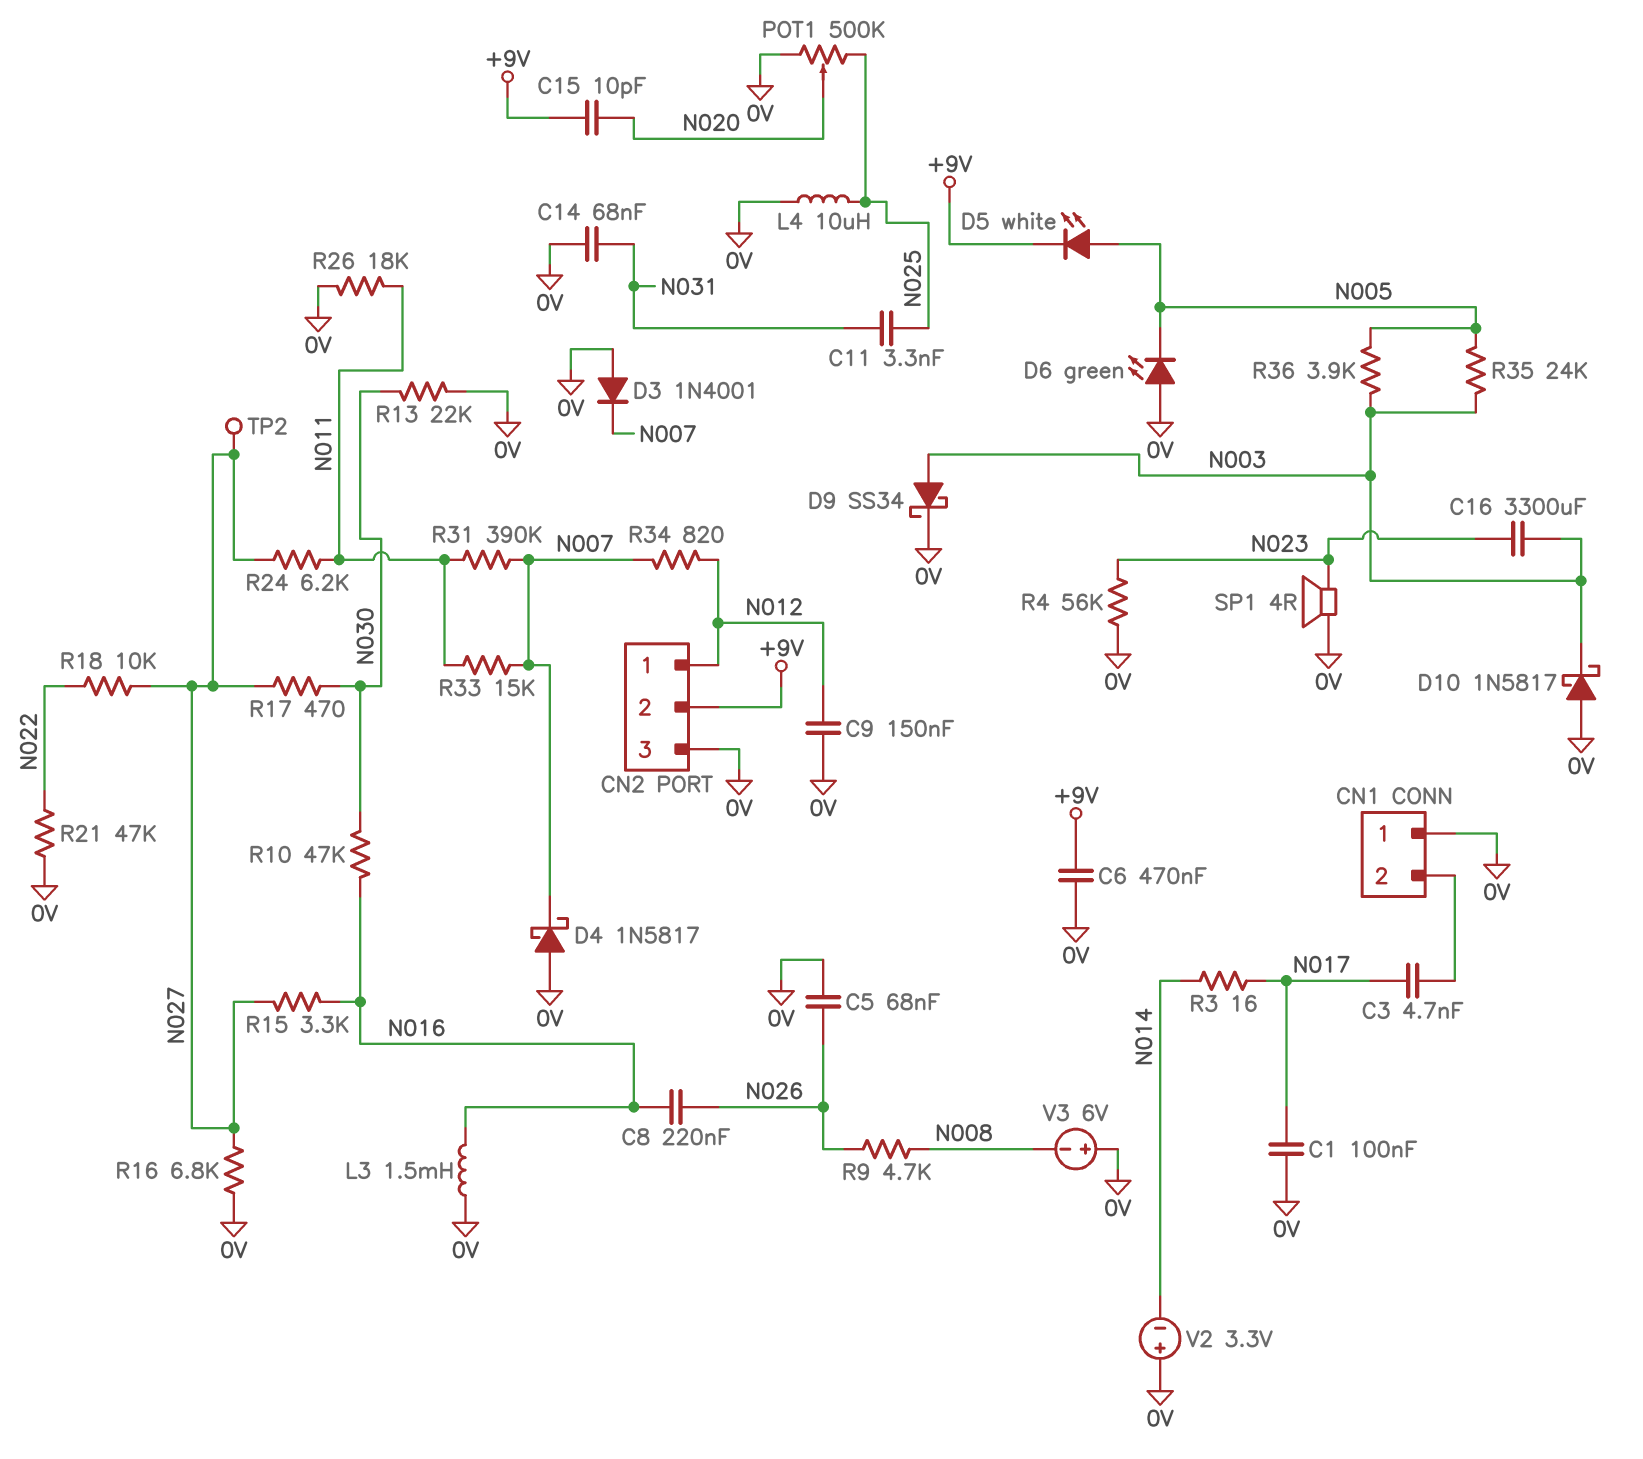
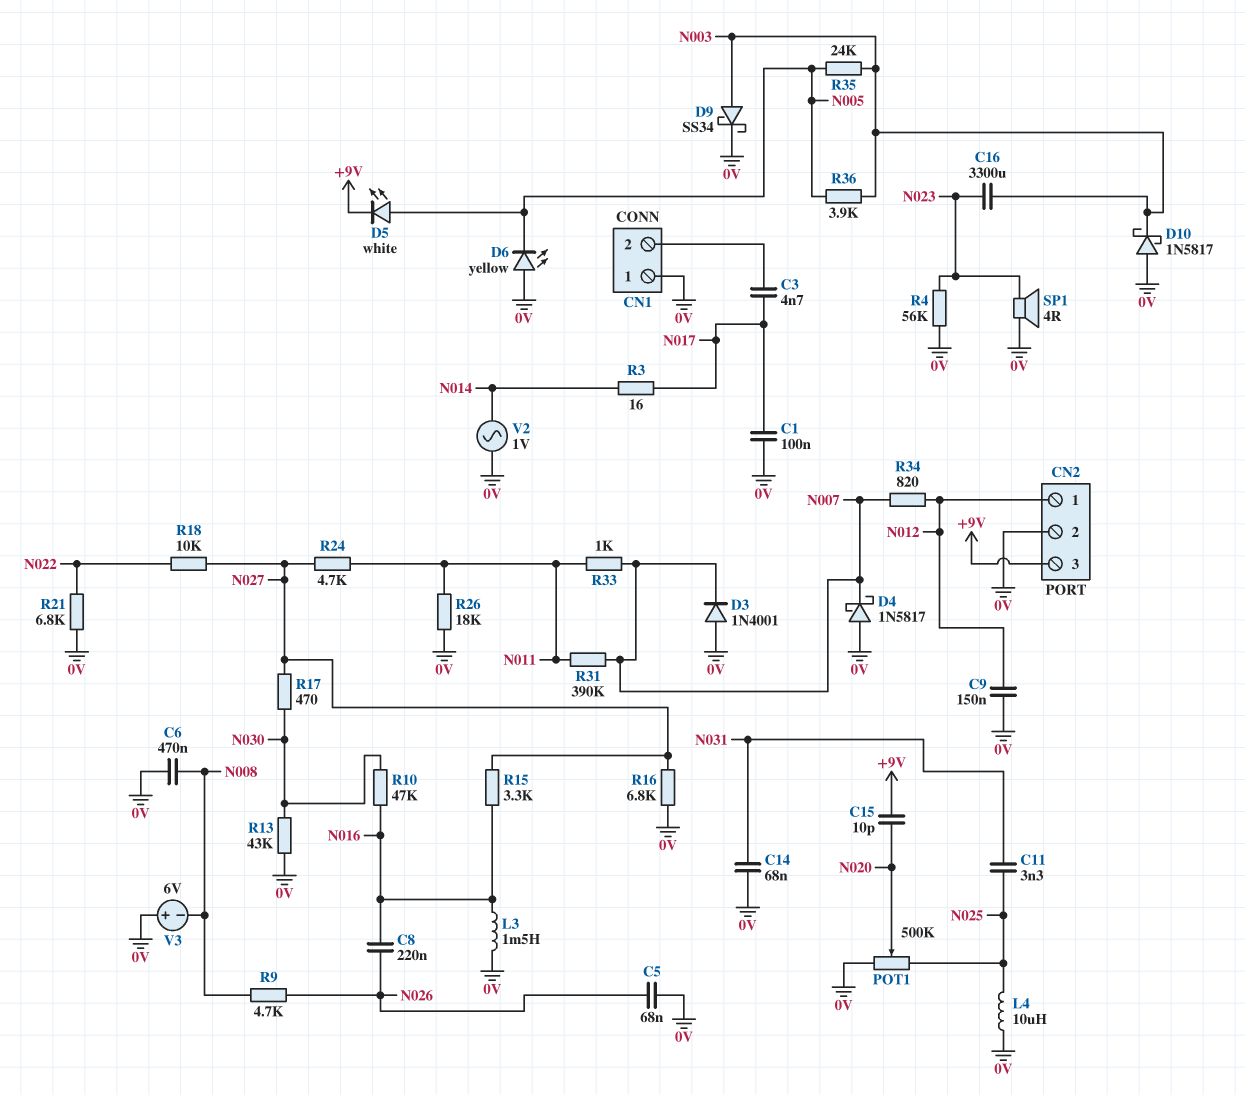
C6: 470nF (+9V, 0V) -> 470nF (0V, N008)
CN2 pin 2: +9V -> 0V
CN2 pin 3: 0V -> +9V
D6: LED green (A 0V, K N005) -> LED yellow (A 0V, K N005)
R13: 22k (0V, N030) -> 43k (0V, N030)
R21: 47k (0V, N022) -> 6.8k (0V, N022)
R24: 6.2k (N011, N027) -> 4.7k (N011, N027)
R33: 15k (N007, N011) -> 1k (N007, N011)
TP2: test point (N027) -> none
V2: 3.3V (plus 0V, minus N014) -> AC 1V (0V, N014)

